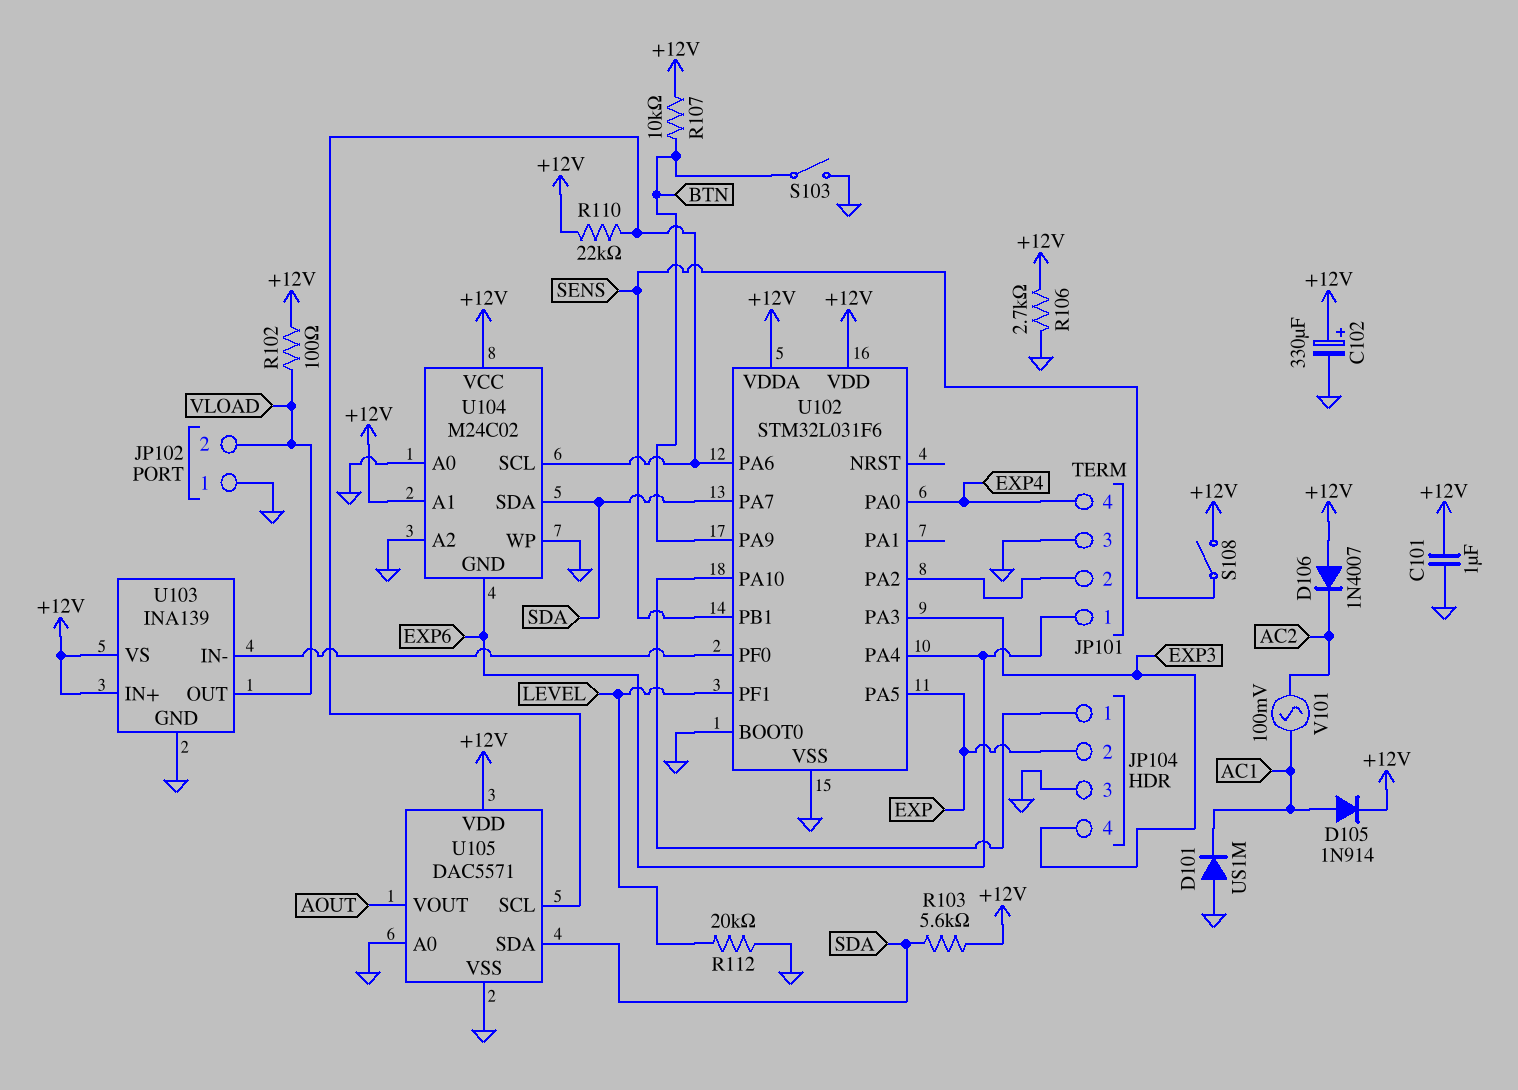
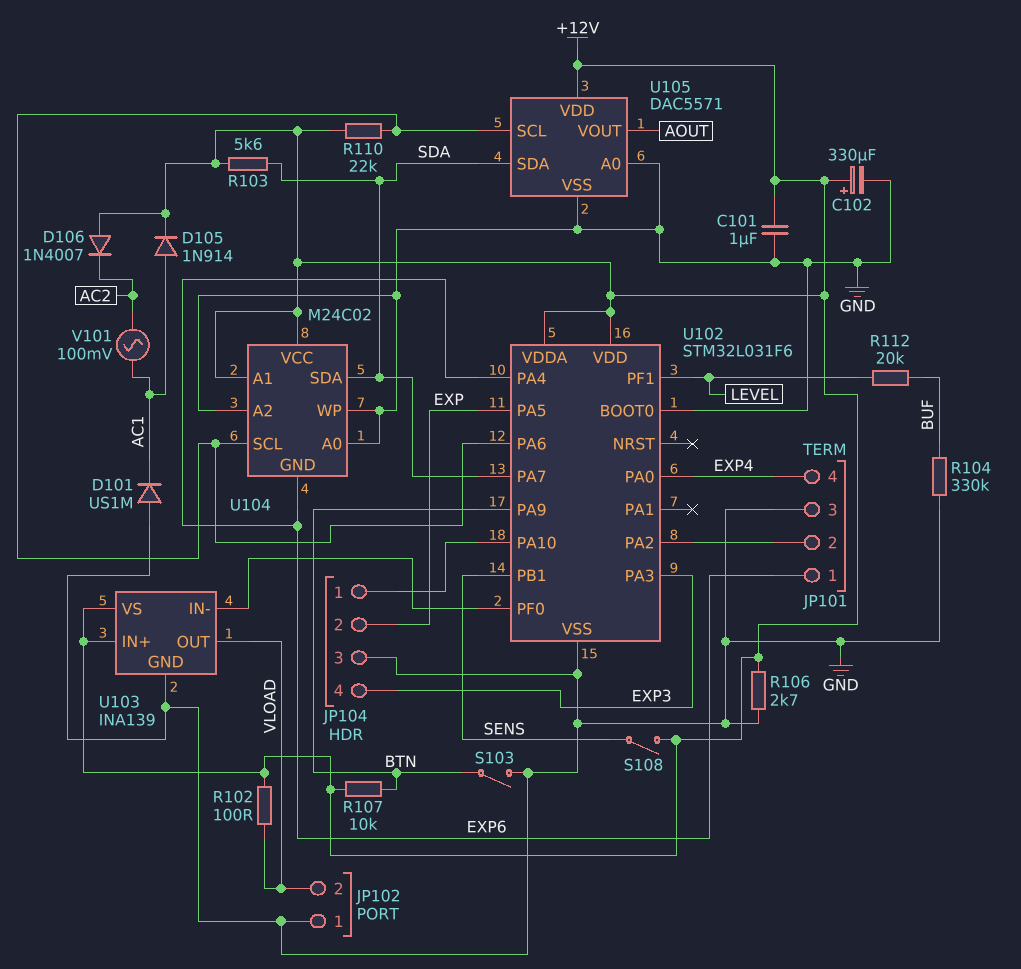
R104: none -> 330k (BUF, GND)
R112: 20k (GND, LEVEL) -> 20k (BUF, LEVEL)

